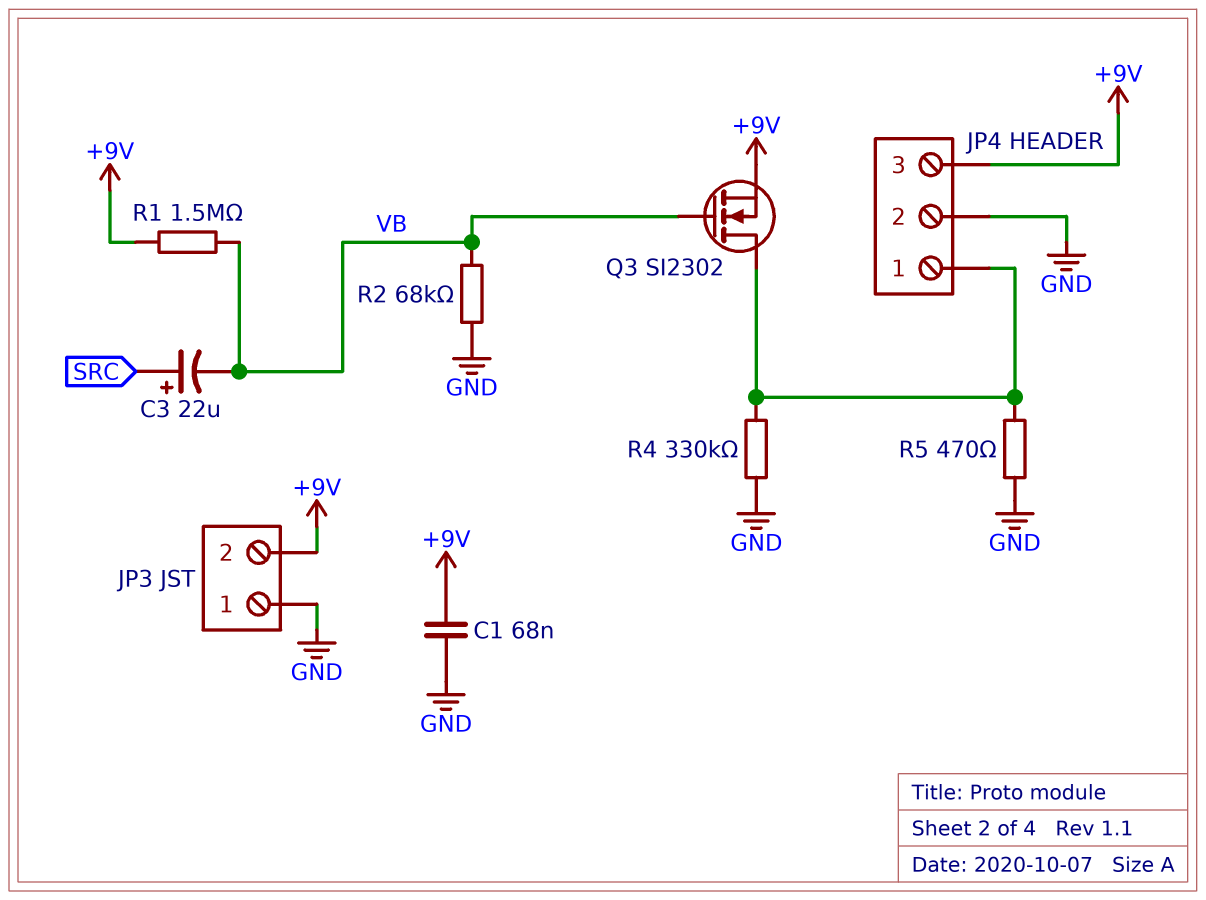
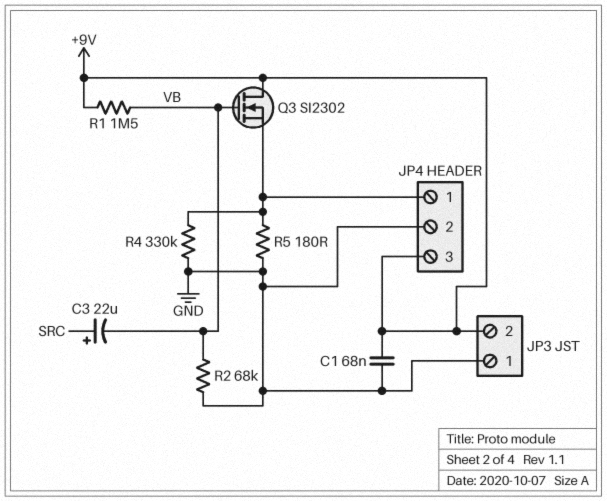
Q3: NMOS SI2302 (G VB, D JP4/1, S +9V) -> NMOS SI2302 (G VB, D +9V, S JP4/1)
R5: 470 (GND, JP4/1) -> 180 (GND, JP4/1)

